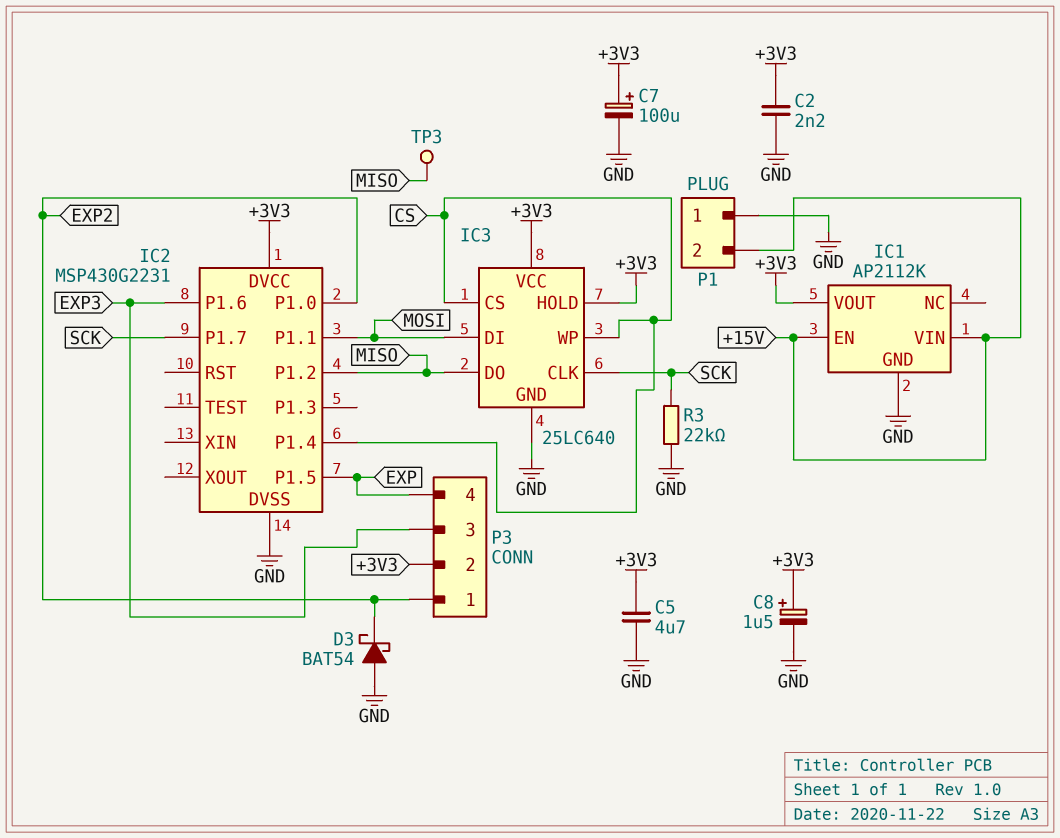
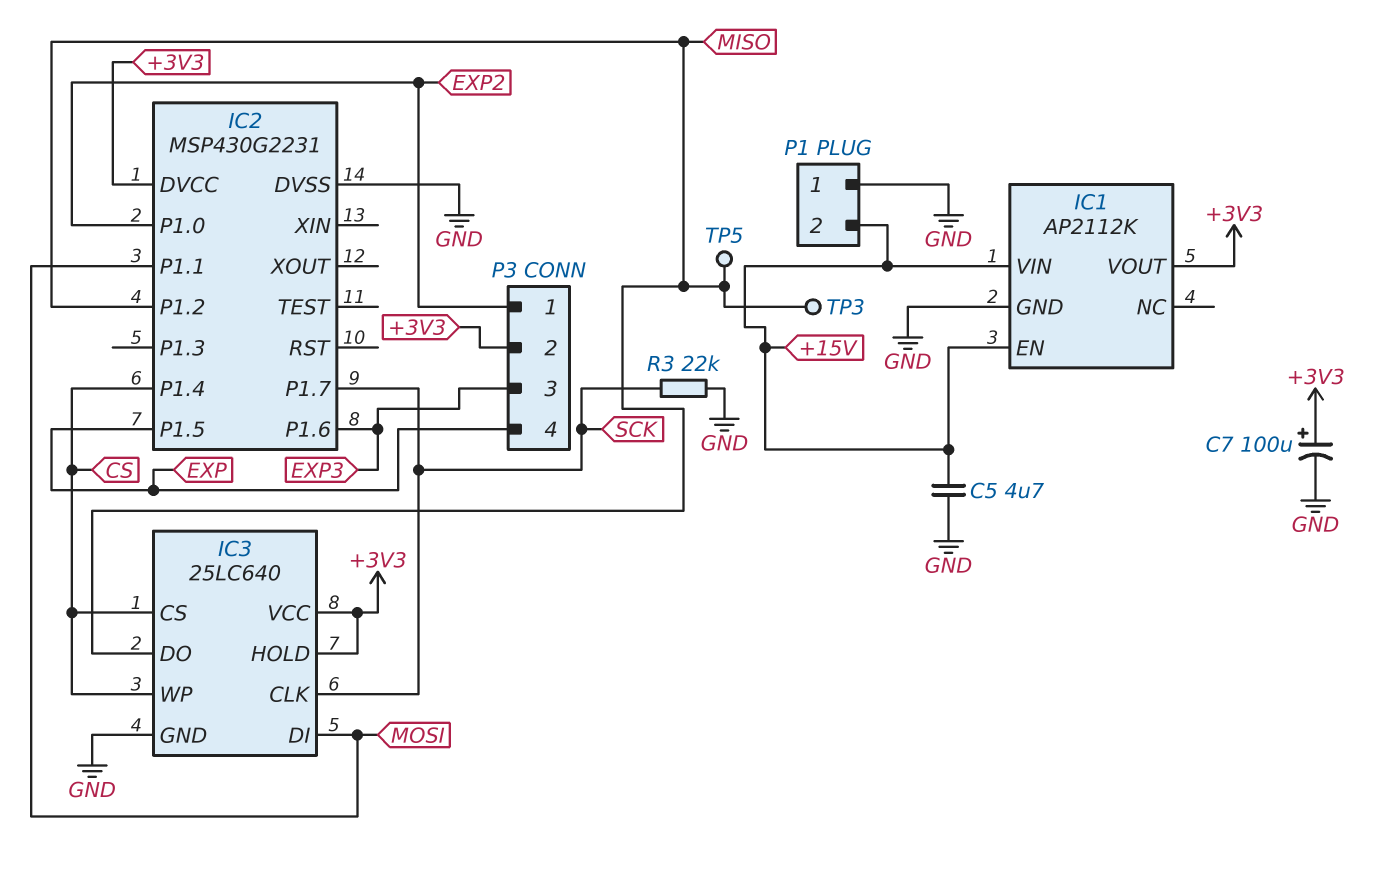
C2: 2.2nF (+3V3, GND) -> none
C5: 4.7uF (+3V3, GND) -> 4.7uF (+15V, GND)
C8: 1.5uF (plus +3V3, minus GND) -> none
D3: schottky BAT54 (A GND, K EXP2) -> none
TP5: none -> test point (MISO)

